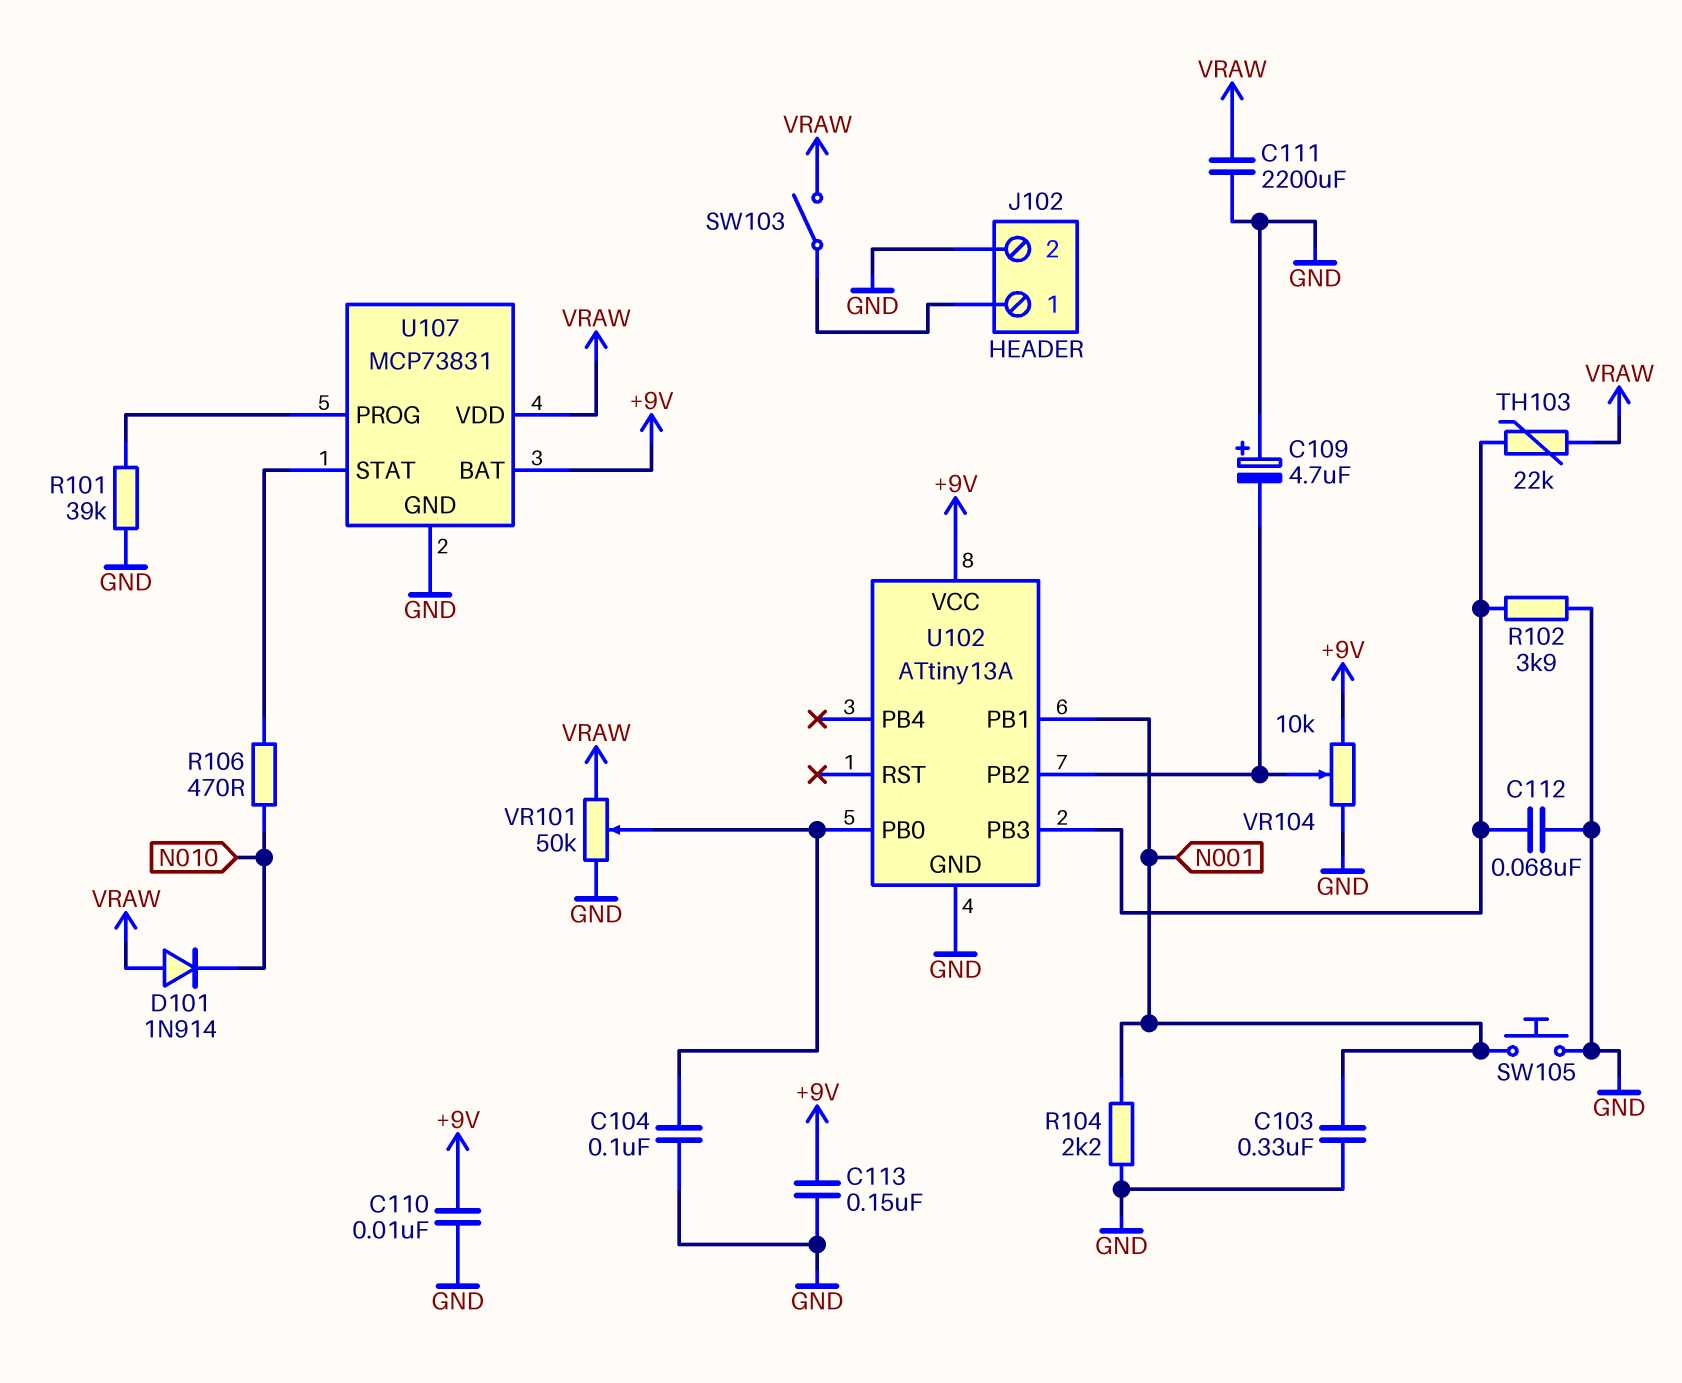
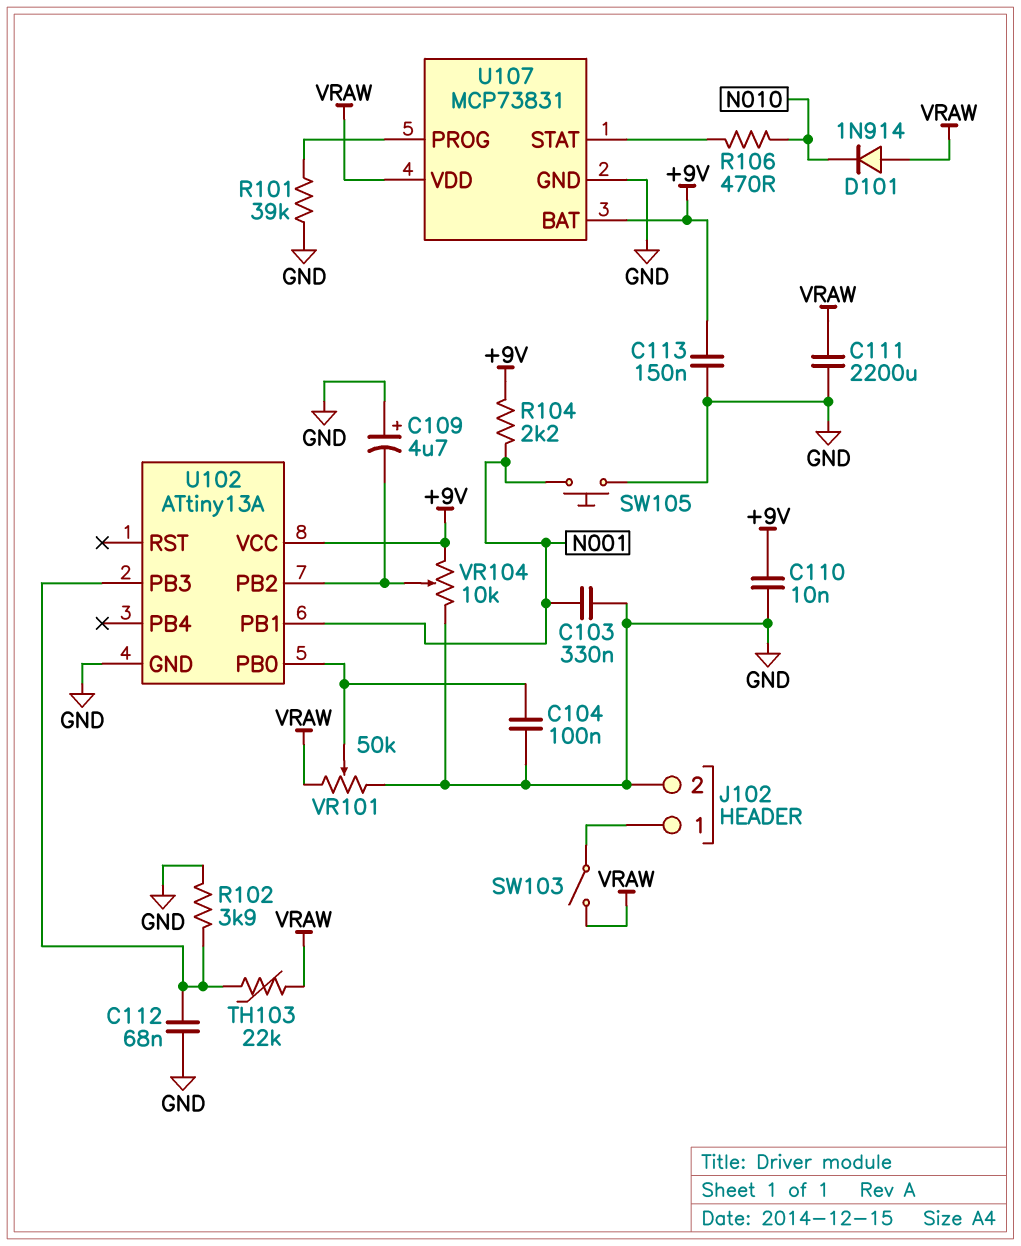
R104: 2.2k (GND, N001) -> 2.2k (+9V, N001)

